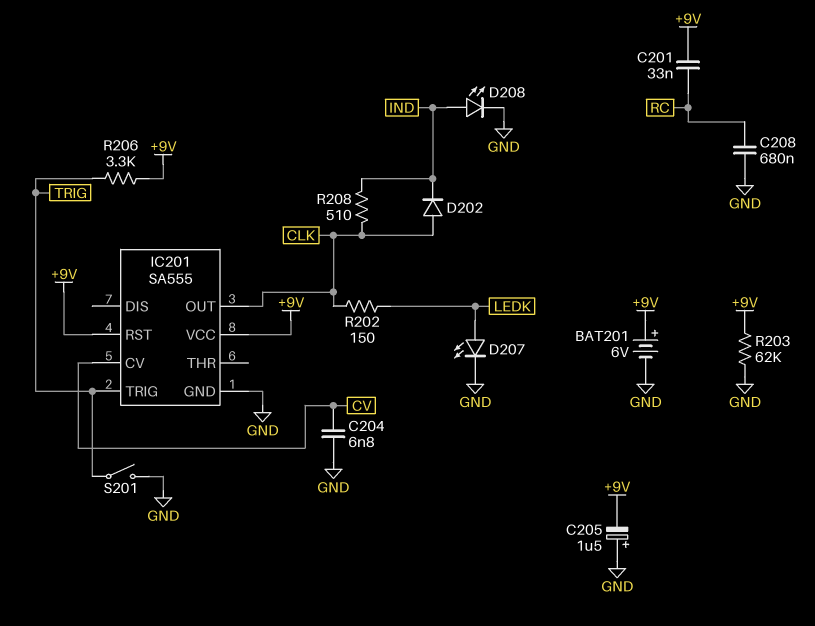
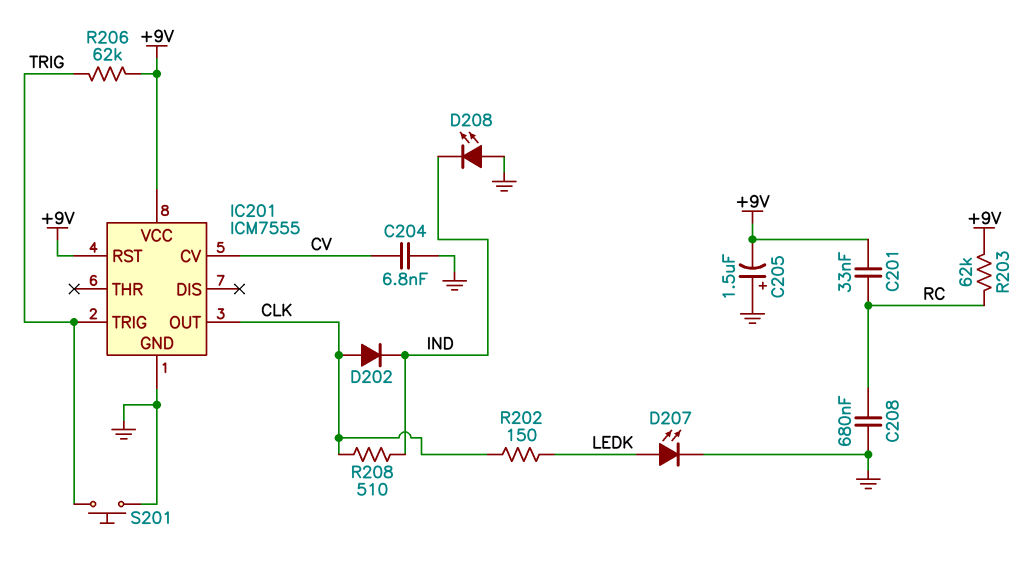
BAT201: 6V (plus +9V, minus GND) -> none
D208: LED (A IND, K GND) -> LED (A GND, K IND)
IC201: SA555 -> ICM7555
R203: 62k (+9V, GND) -> 62k (+9V, RC)
R206: 3.3k (+9V, TRIG) -> 62k (+9V, TRIG)
S201: switch (GND, TRIG) -> button (GND, TRIG)

